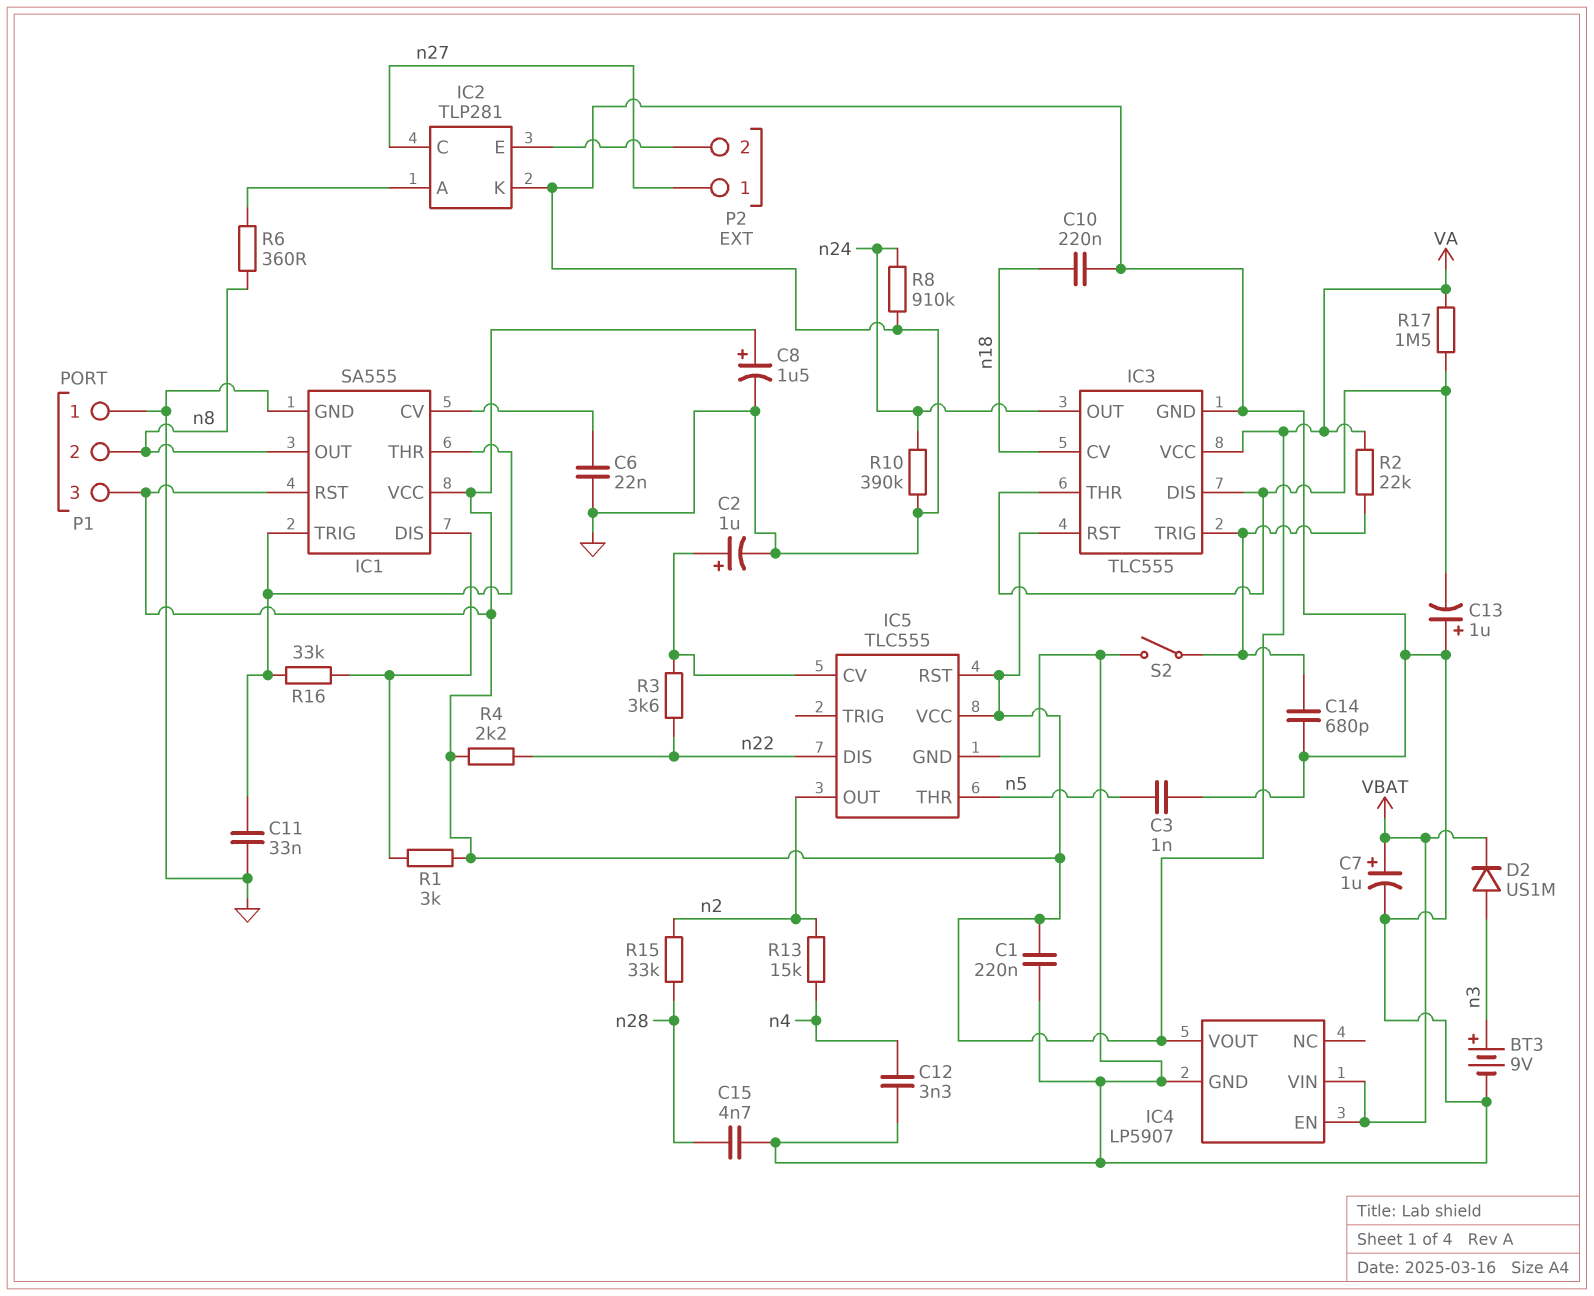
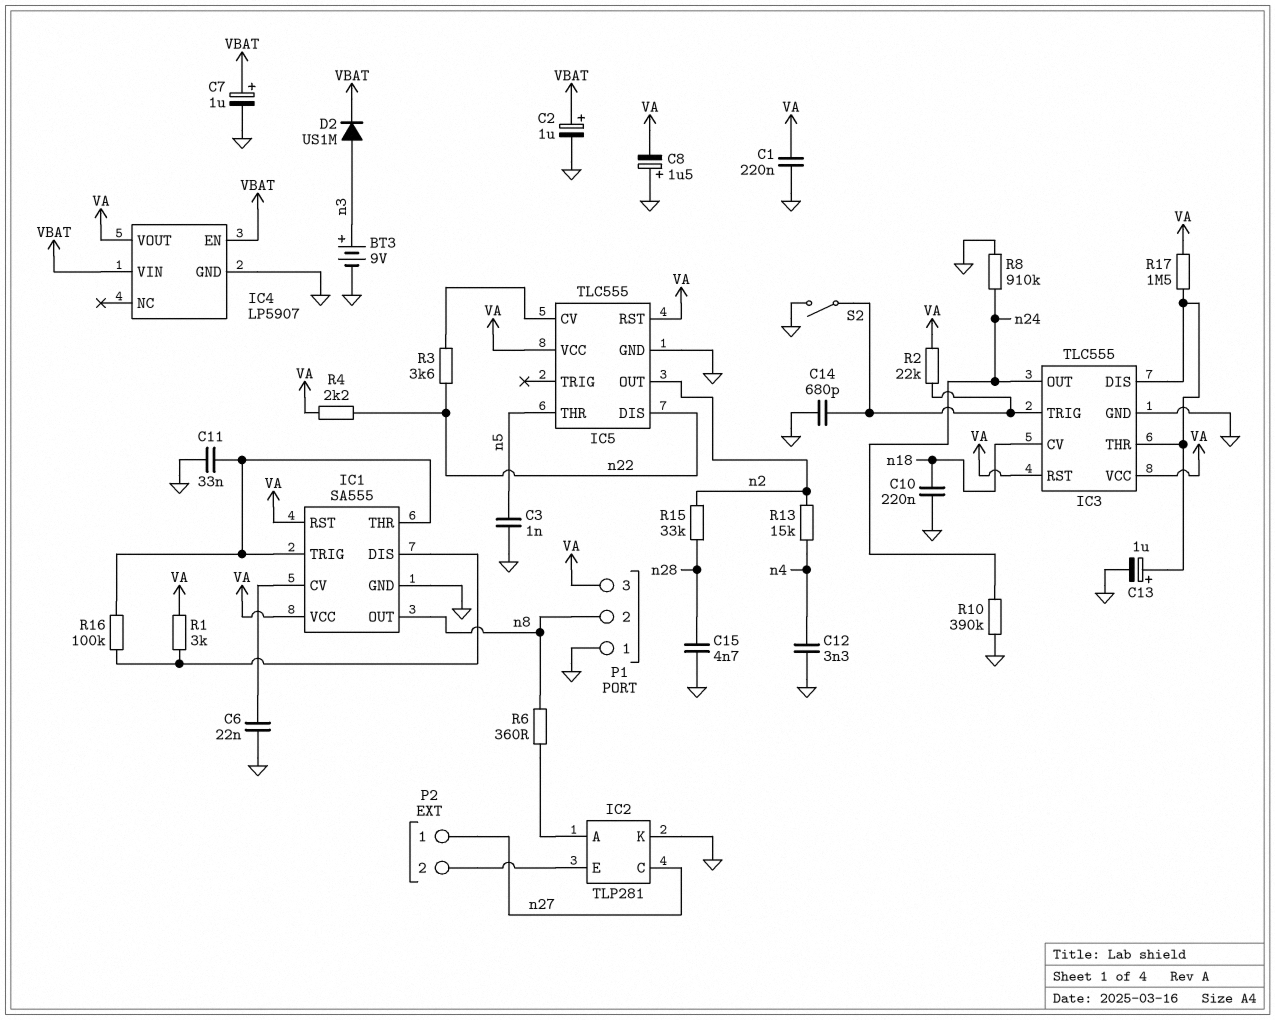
C2: 1uF (plus IC5/CV, minus GND) -> 1uF (plus VBAT, minus GND)
C8: 1.5uF (plus VA, minus GND) -> 1.5uF (plus GND, minus VA)
C13: 1uF (plus GND, minus IC3/DIS) -> 1uF (plus IC3/DIS, minus GND)
R16: 33k (IC1/DIS, IC1/THR) -> 100k (IC1/DIS, IC1/THR)

